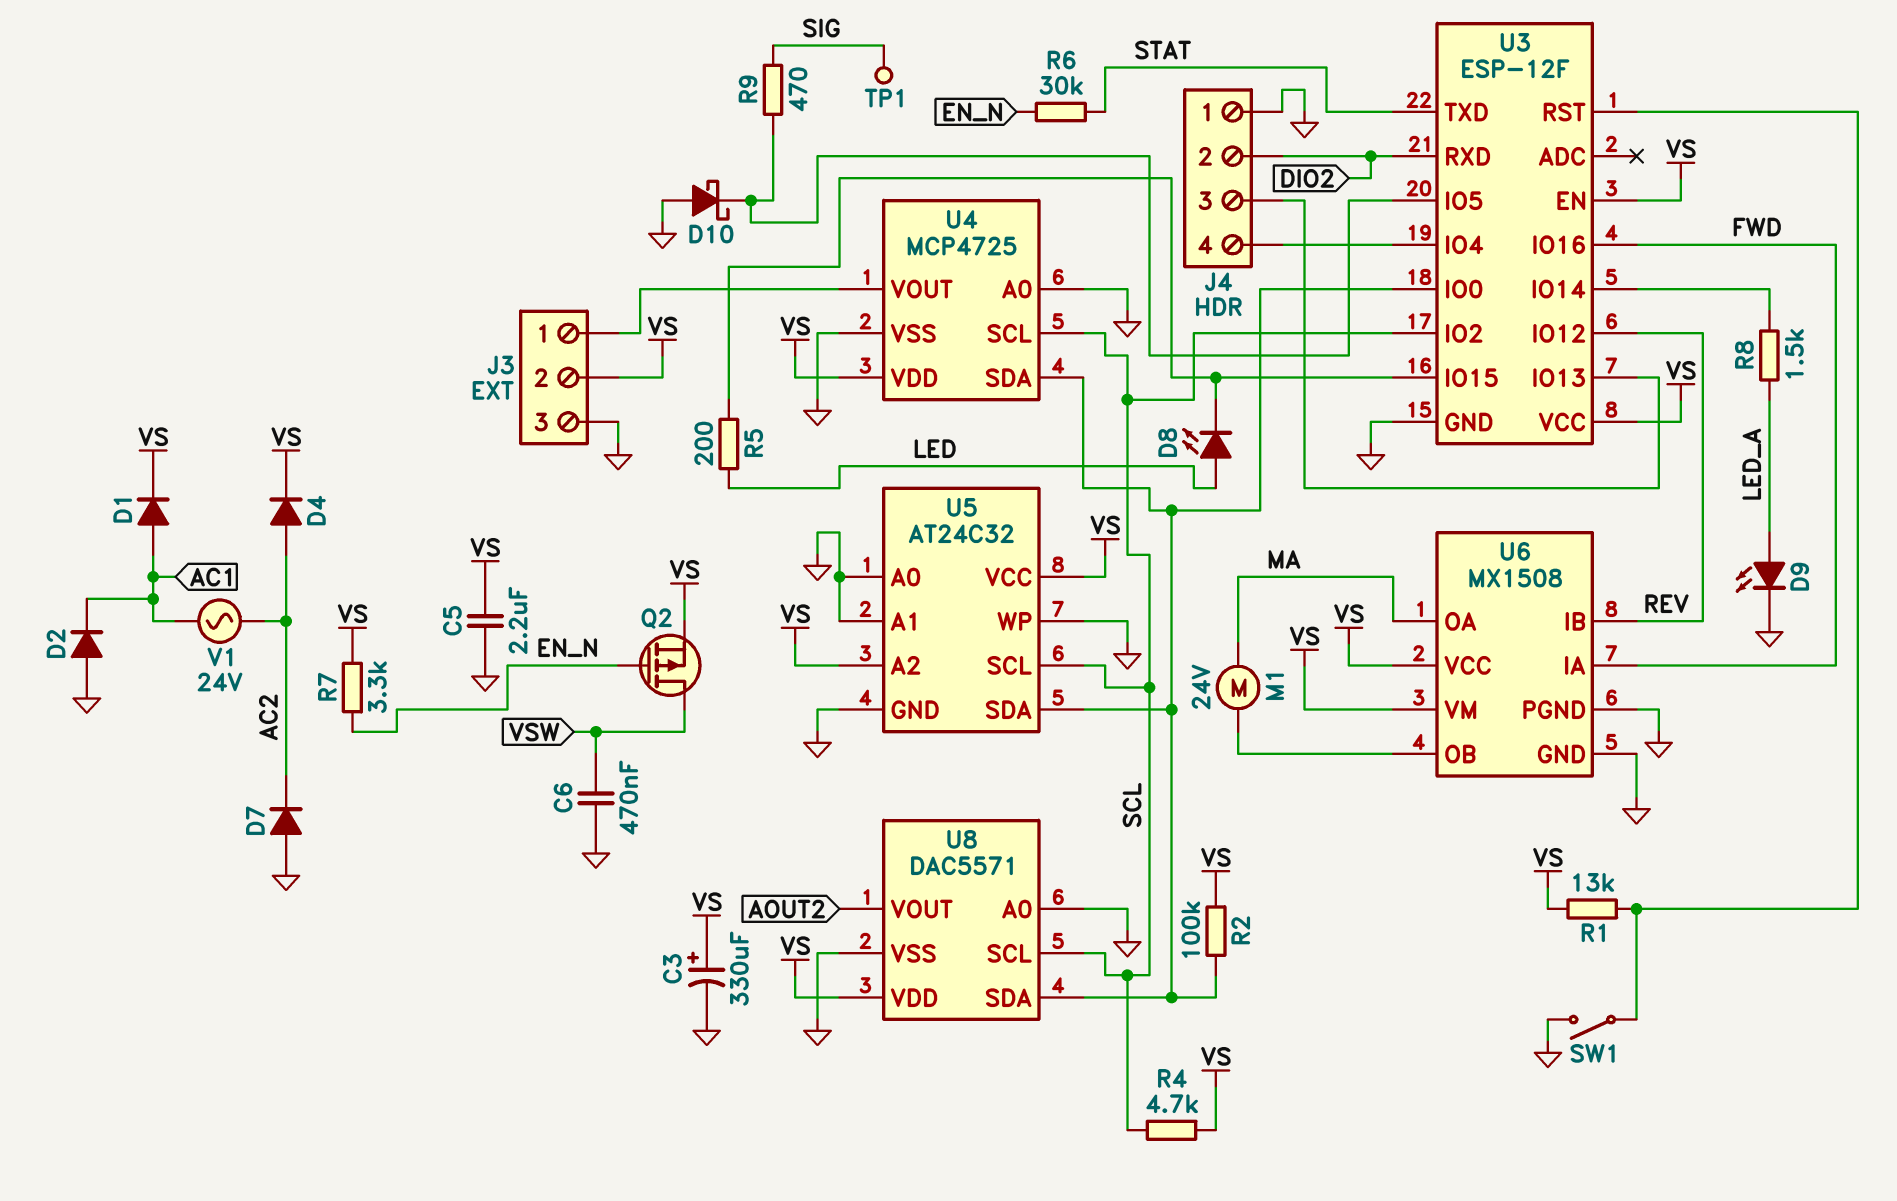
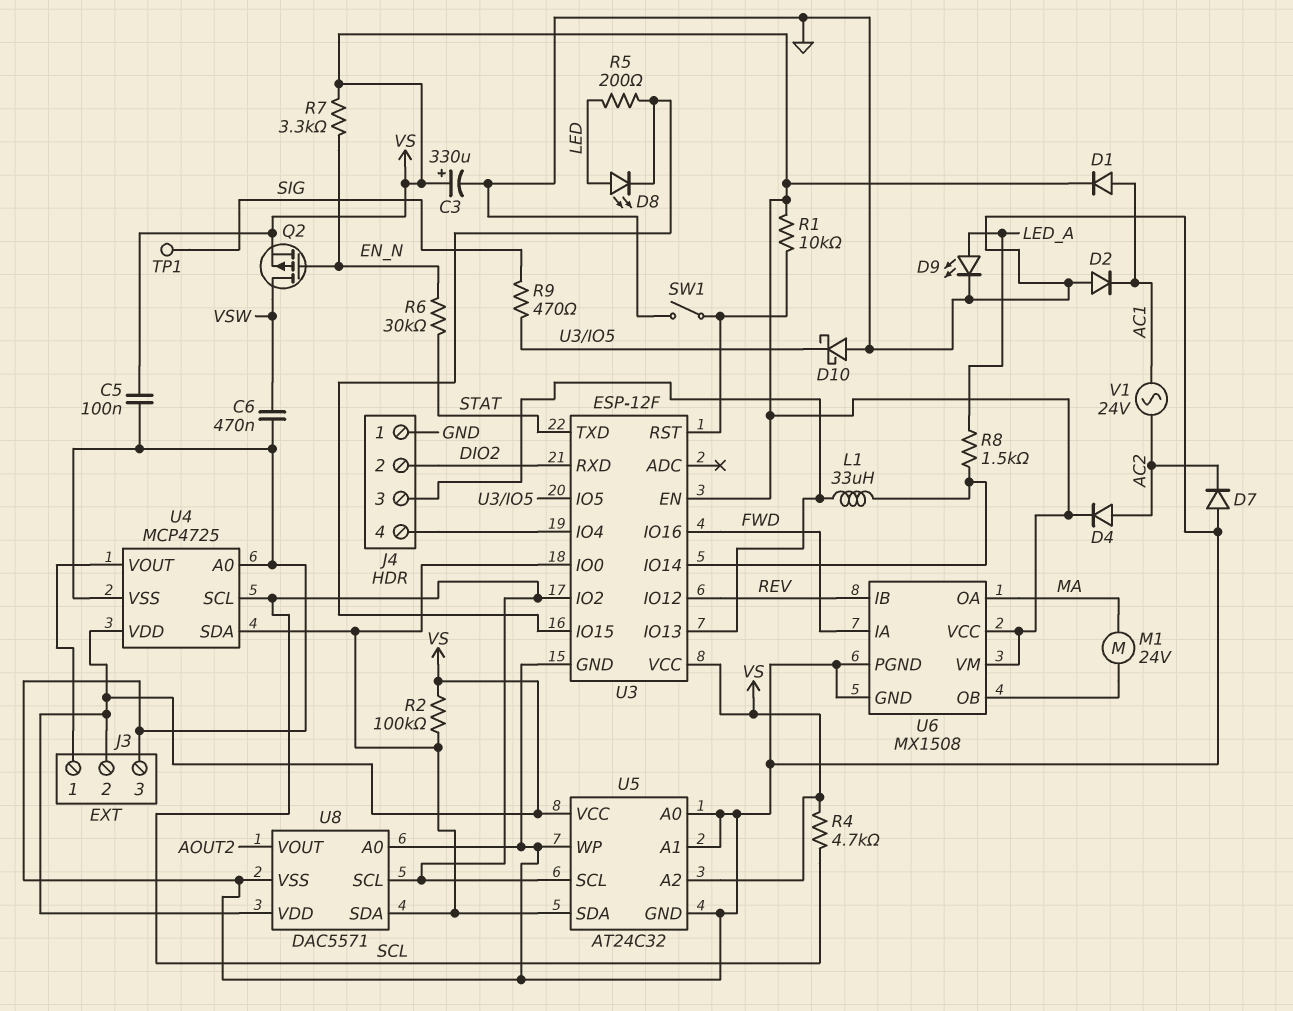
C5: 2.2uF (GND, VS) -> 100nF (GND, VS)
L1: none -> 33uH (J4/3, U3/IO14)
R1: 13k (U3/RST, VS) -> 10k (U3/RST, VS)

